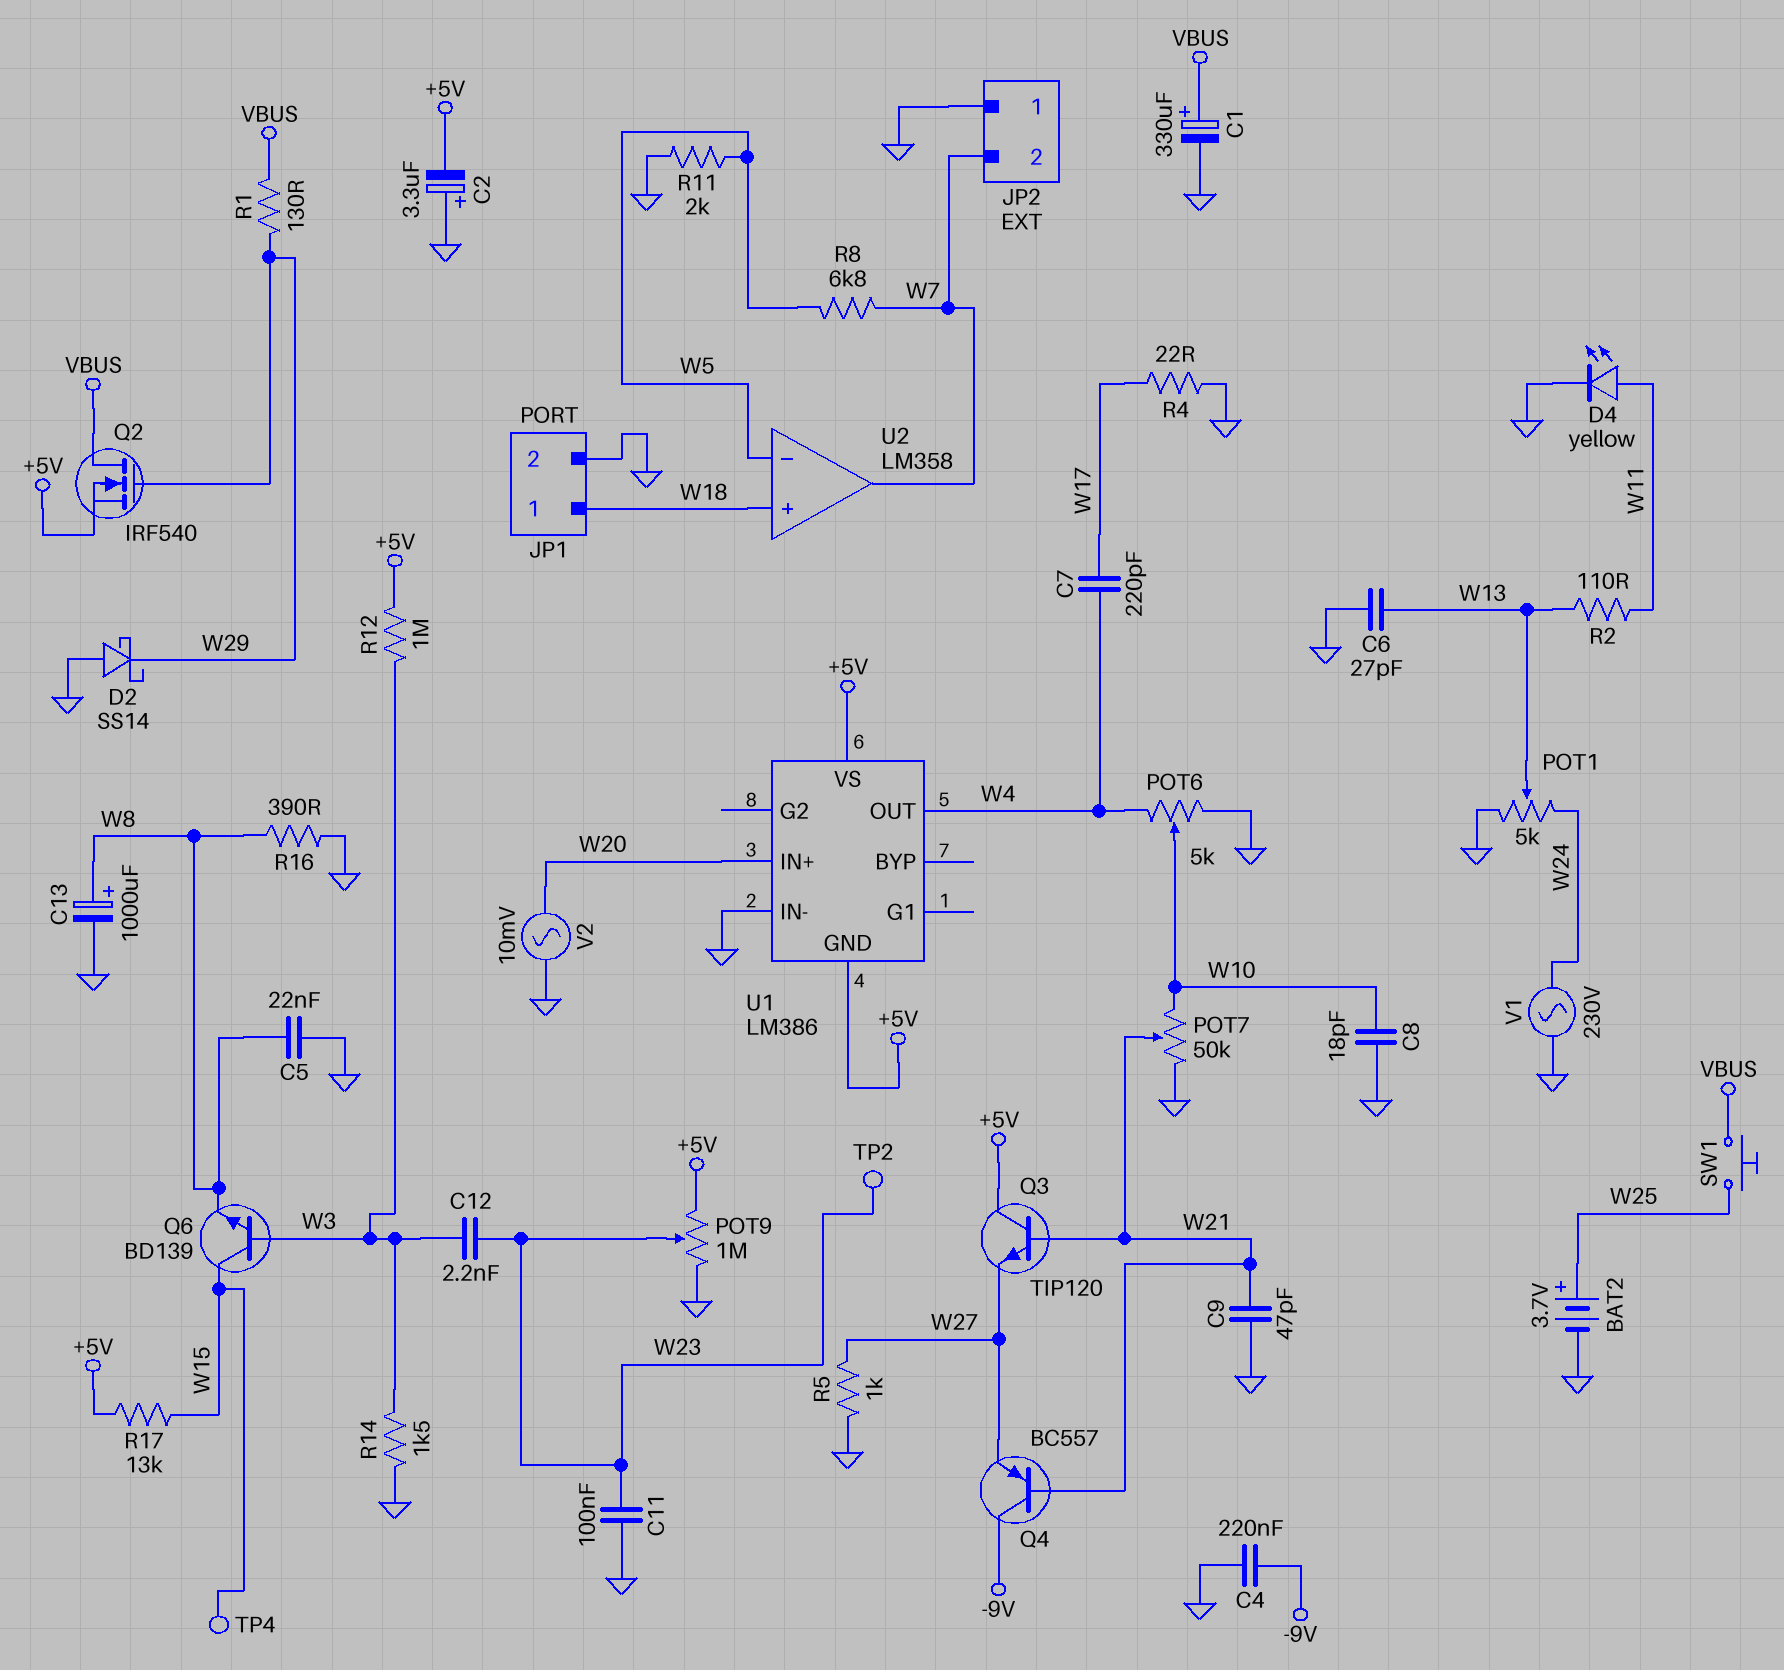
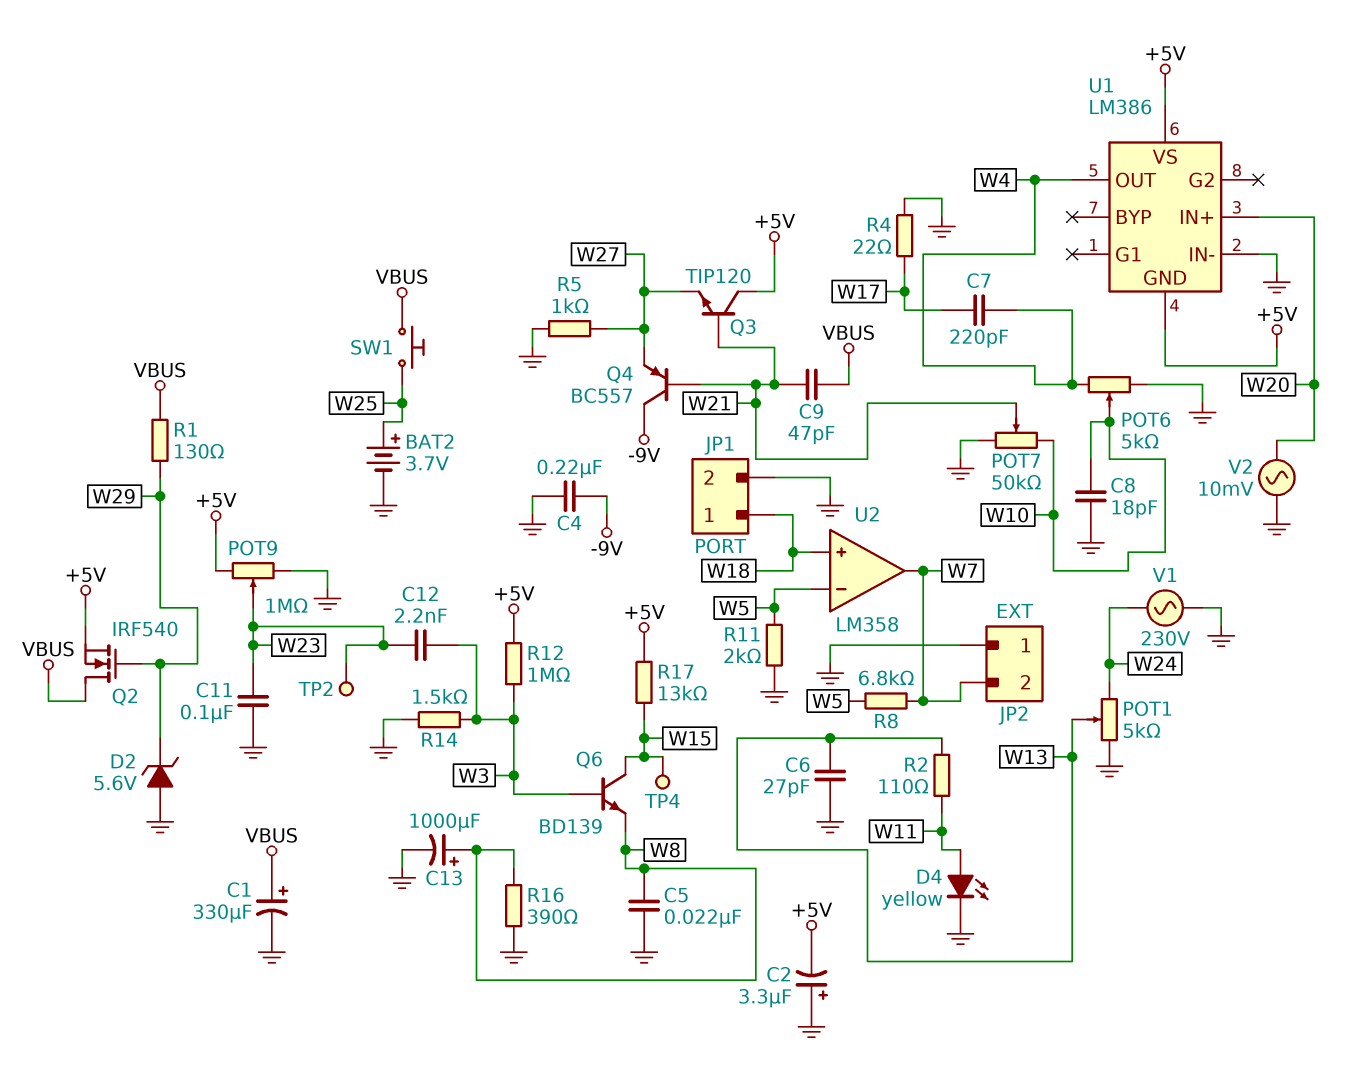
C9: 47pF (GND, W21) -> 47pF (VBUS, W21)
D2: schottky SS14 (A GND, K W29) -> zener 5.6V (A GND, K W29)

